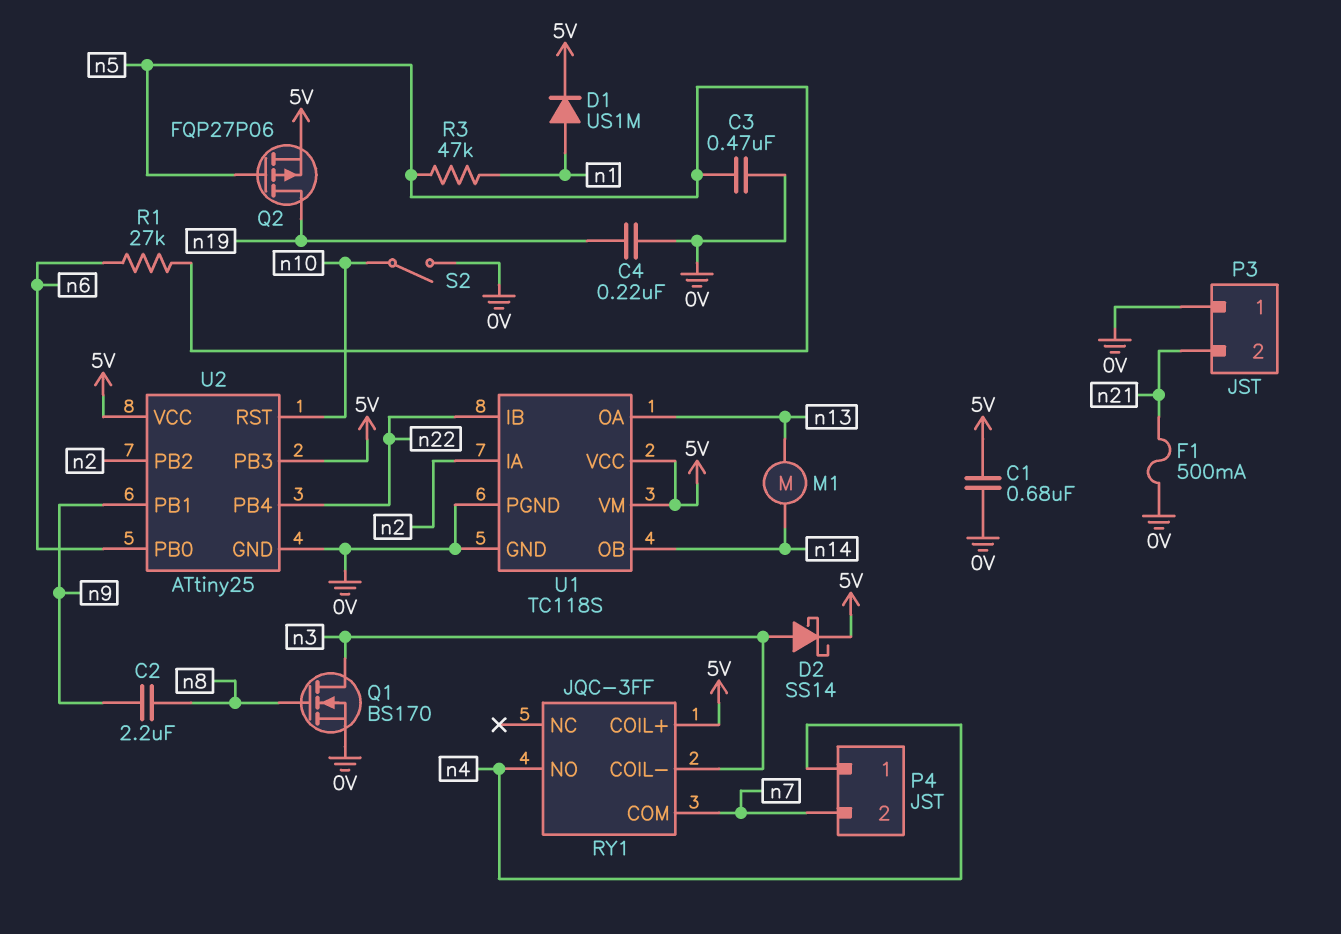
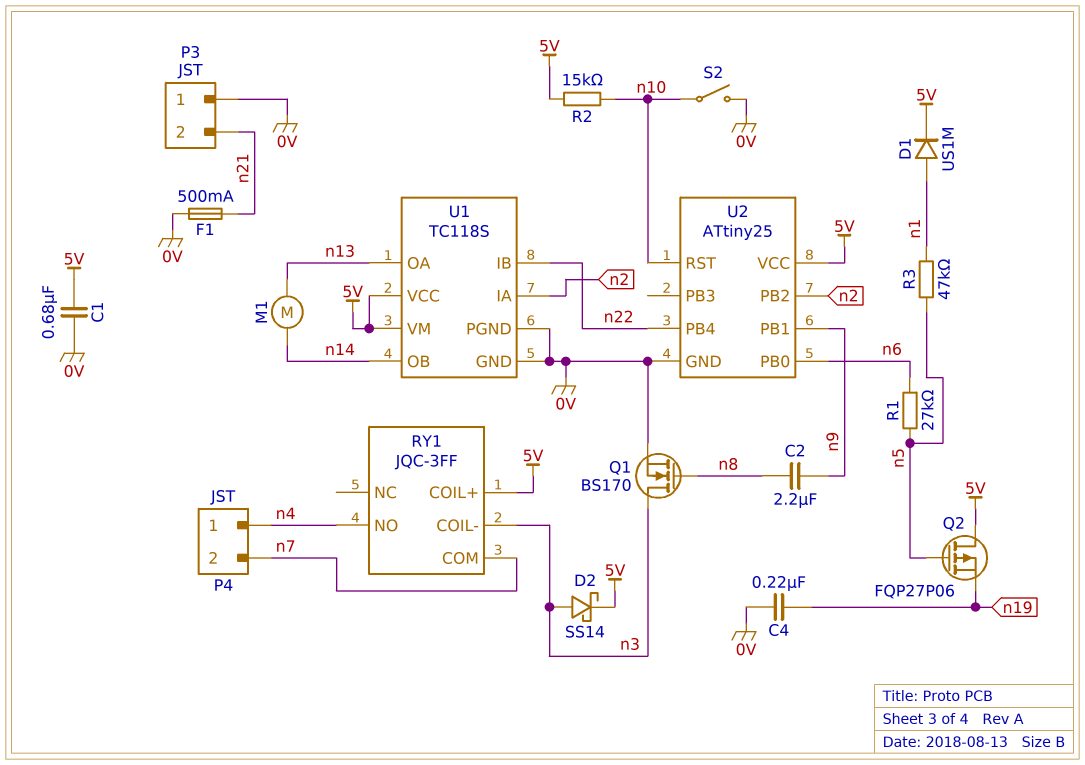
C3: 470nF (0V, n5) -> none
Q2: PMOS FQP27P06 (G n5, D n19, S 5V) -> PMOS FQP27P06 (G n5, D 5V, S n19)
R2: none -> 15k (5V, n10)
U2 pin PB3: 5V -> none

